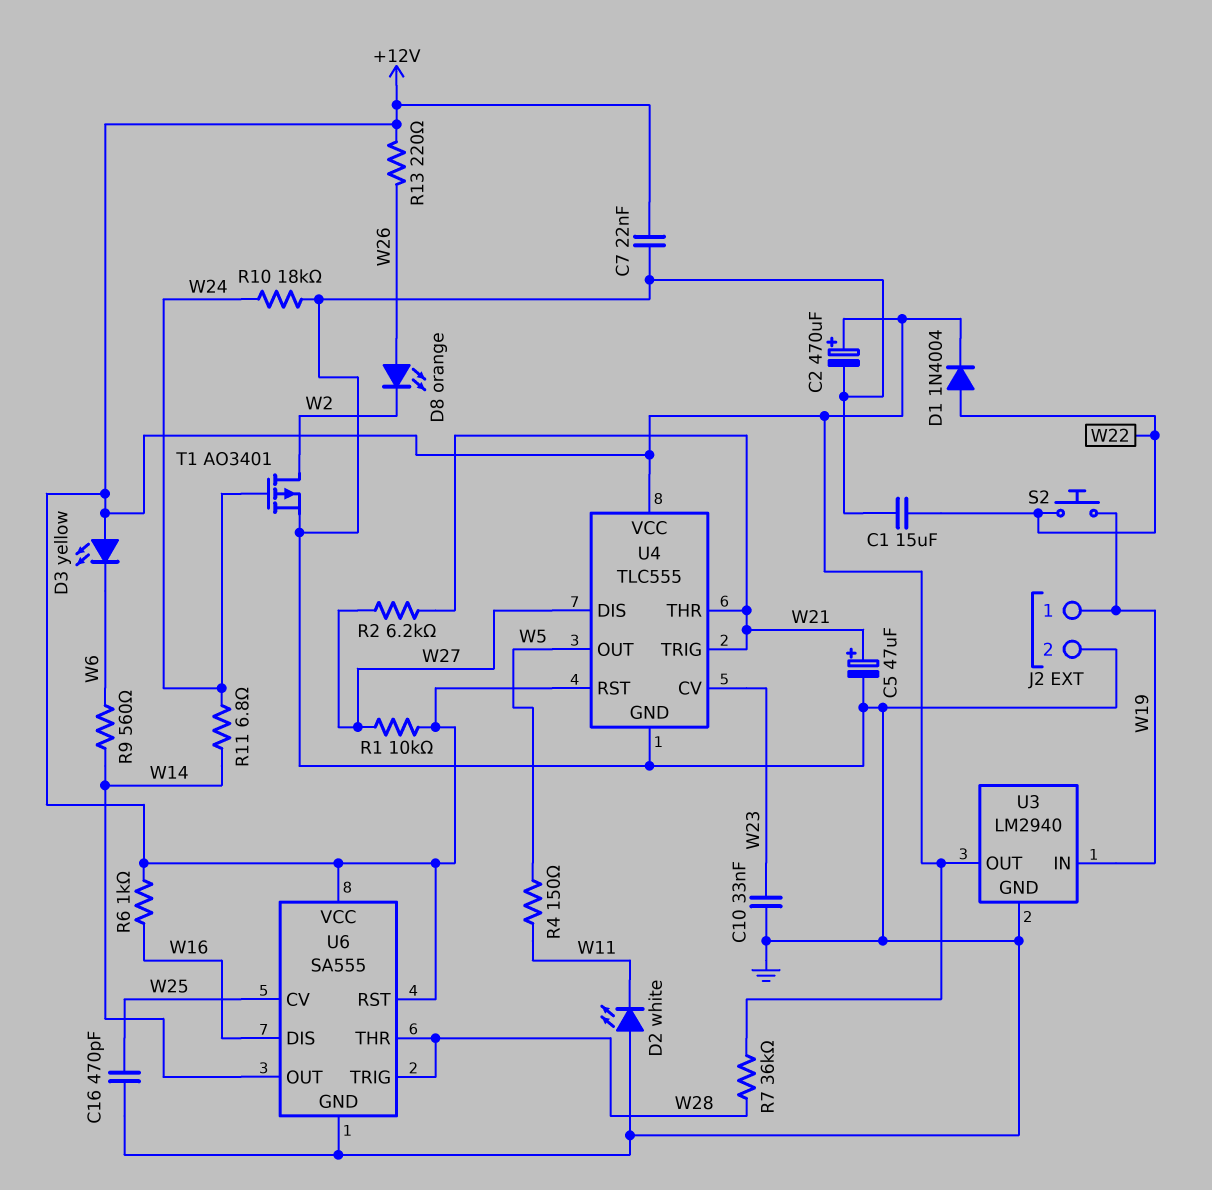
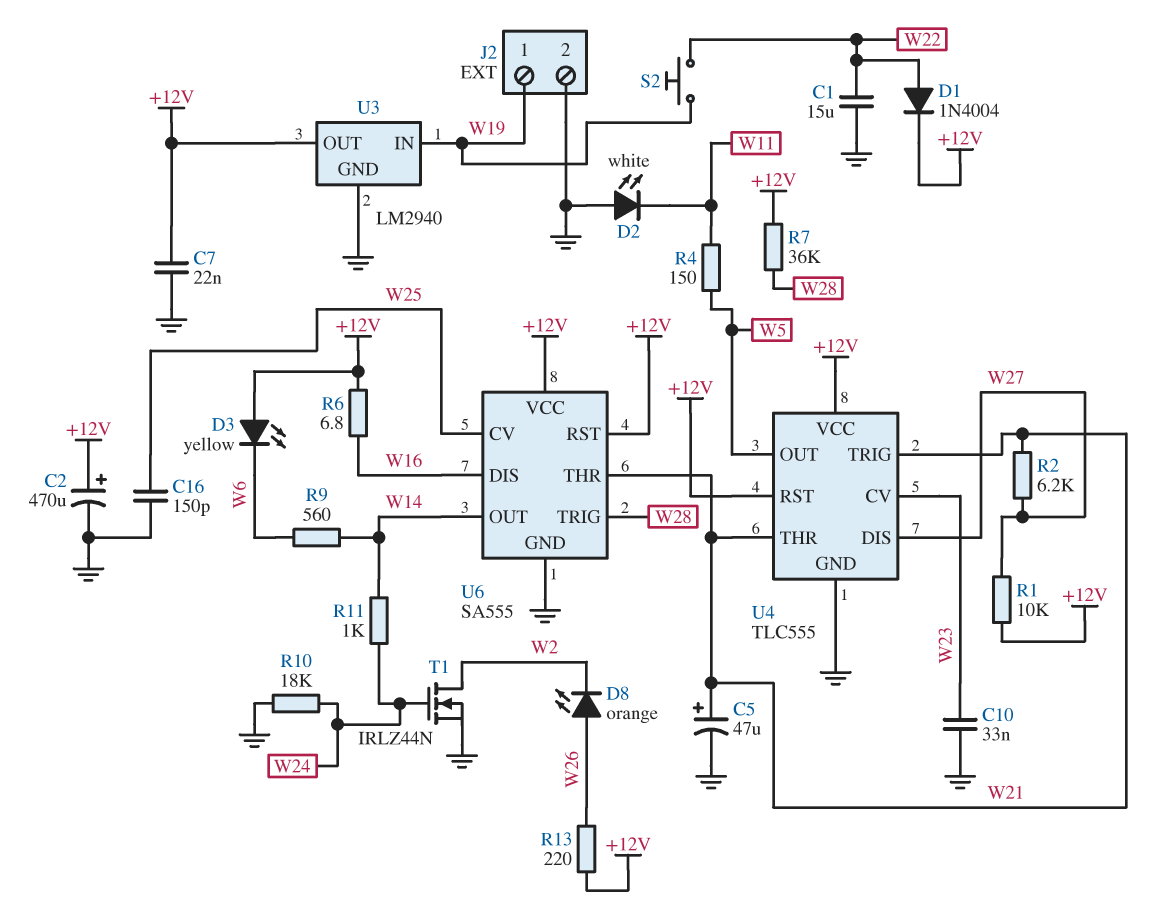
C16: 470pF (GND, W25) -> 150pF (GND, W25)
R6: 1k (+12V, W16) -> 6.8 (+12V, W16)
R11: 6.8 (W14, W24) -> 1k (W14, W24)
T1: PMOS AO3401 (G W24, D W2, S GND) -> NMOS IRLZ44N (G W24, D W2, S GND)
U6 pin THR: W28 -> W21

